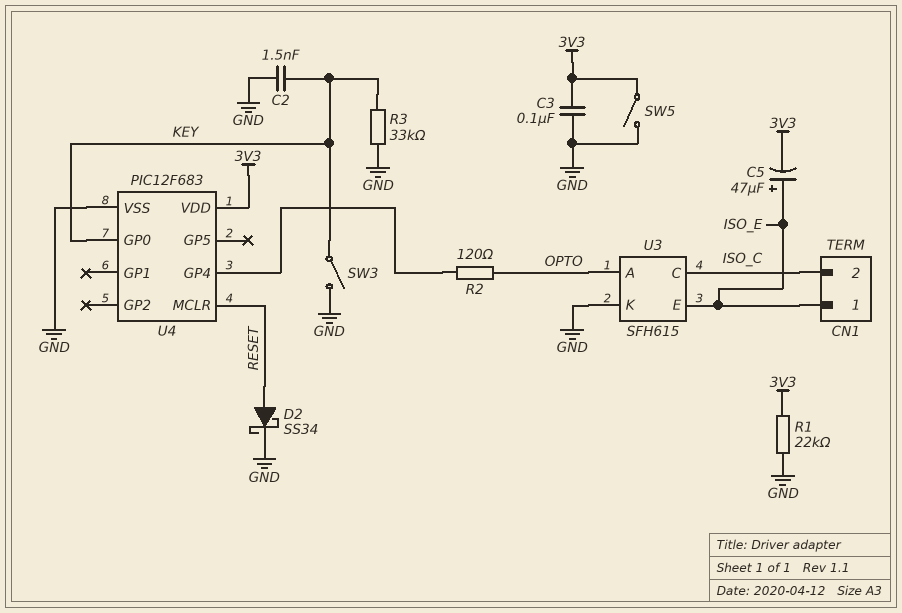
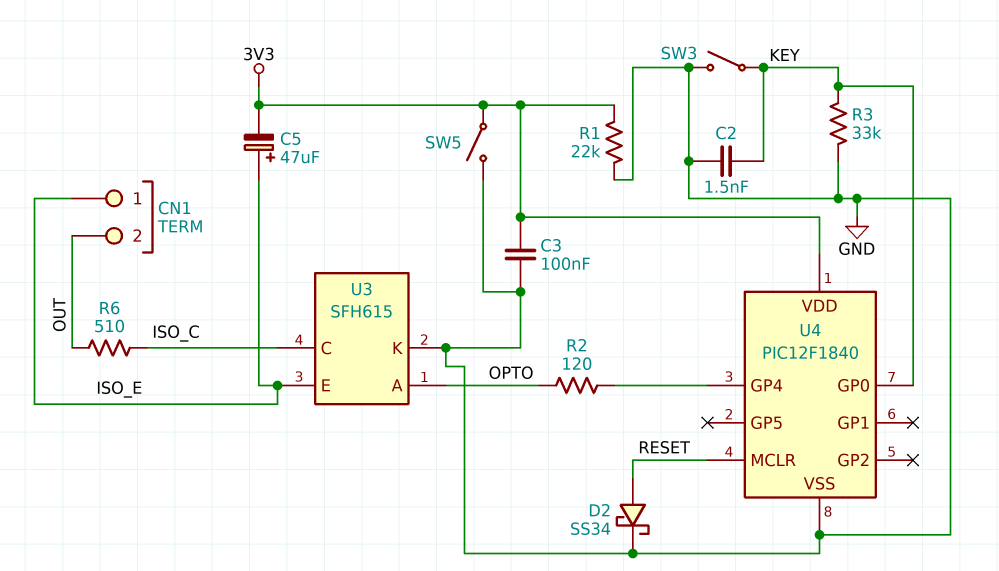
CN1 pin 2: ISO_C -> OUT
R6: none -> 510 (ISO_C, OUT)
U4: PIC12F683 -> PIC12F1840

